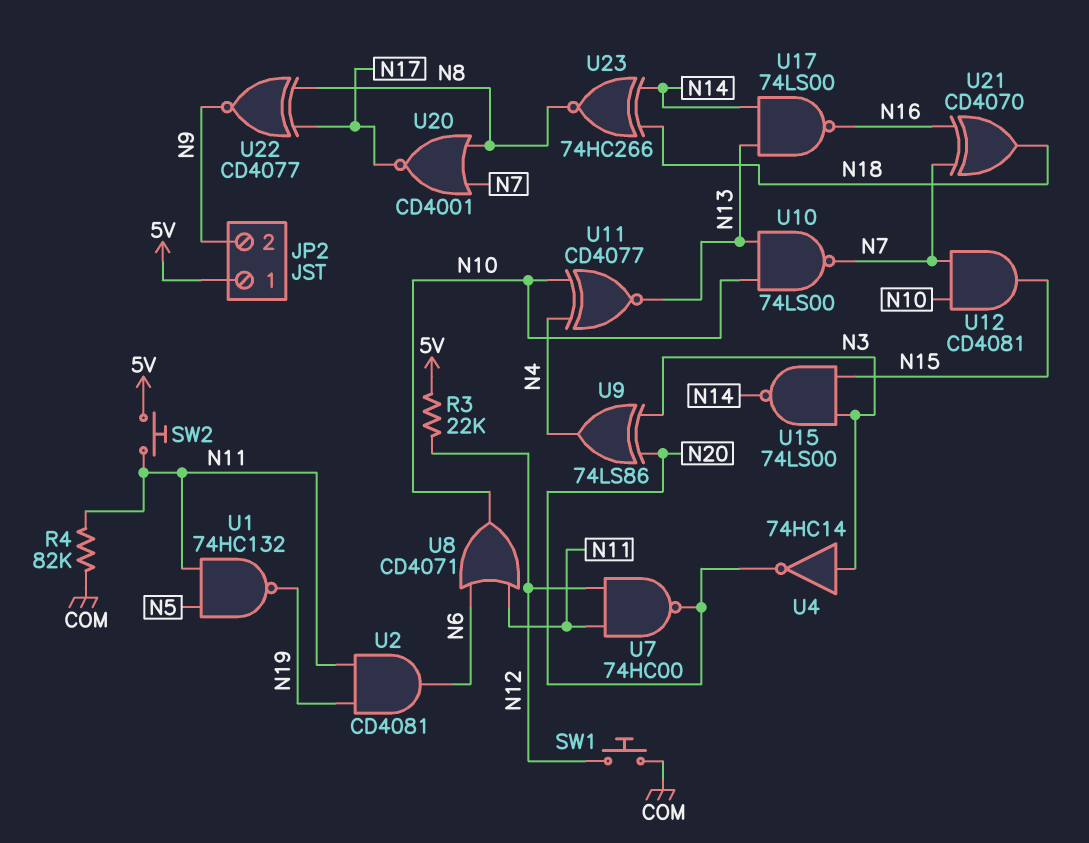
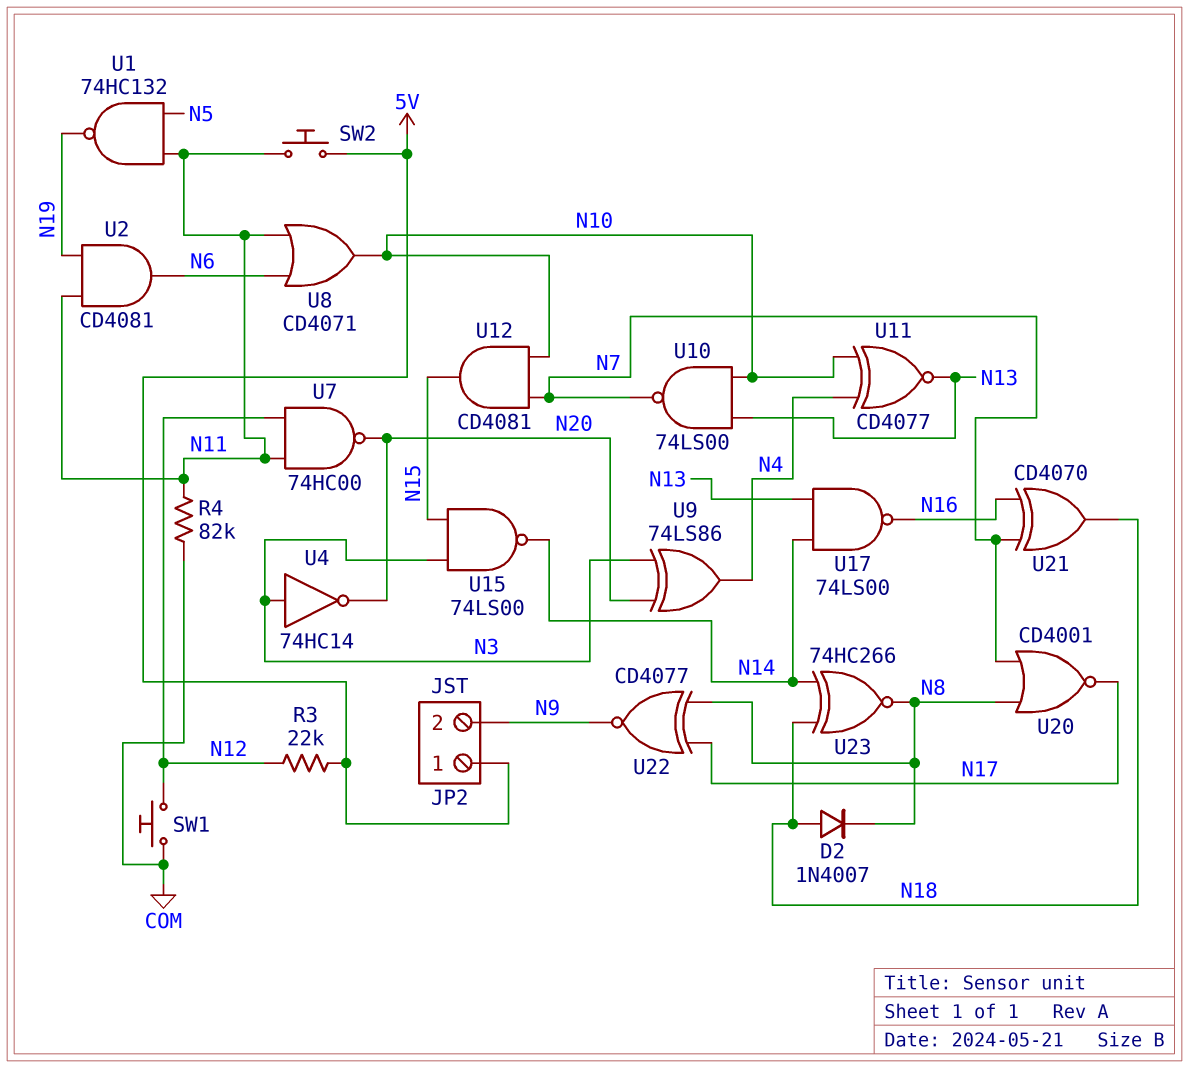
D2: none -> diode 1N4007 (A N18, K N8)

